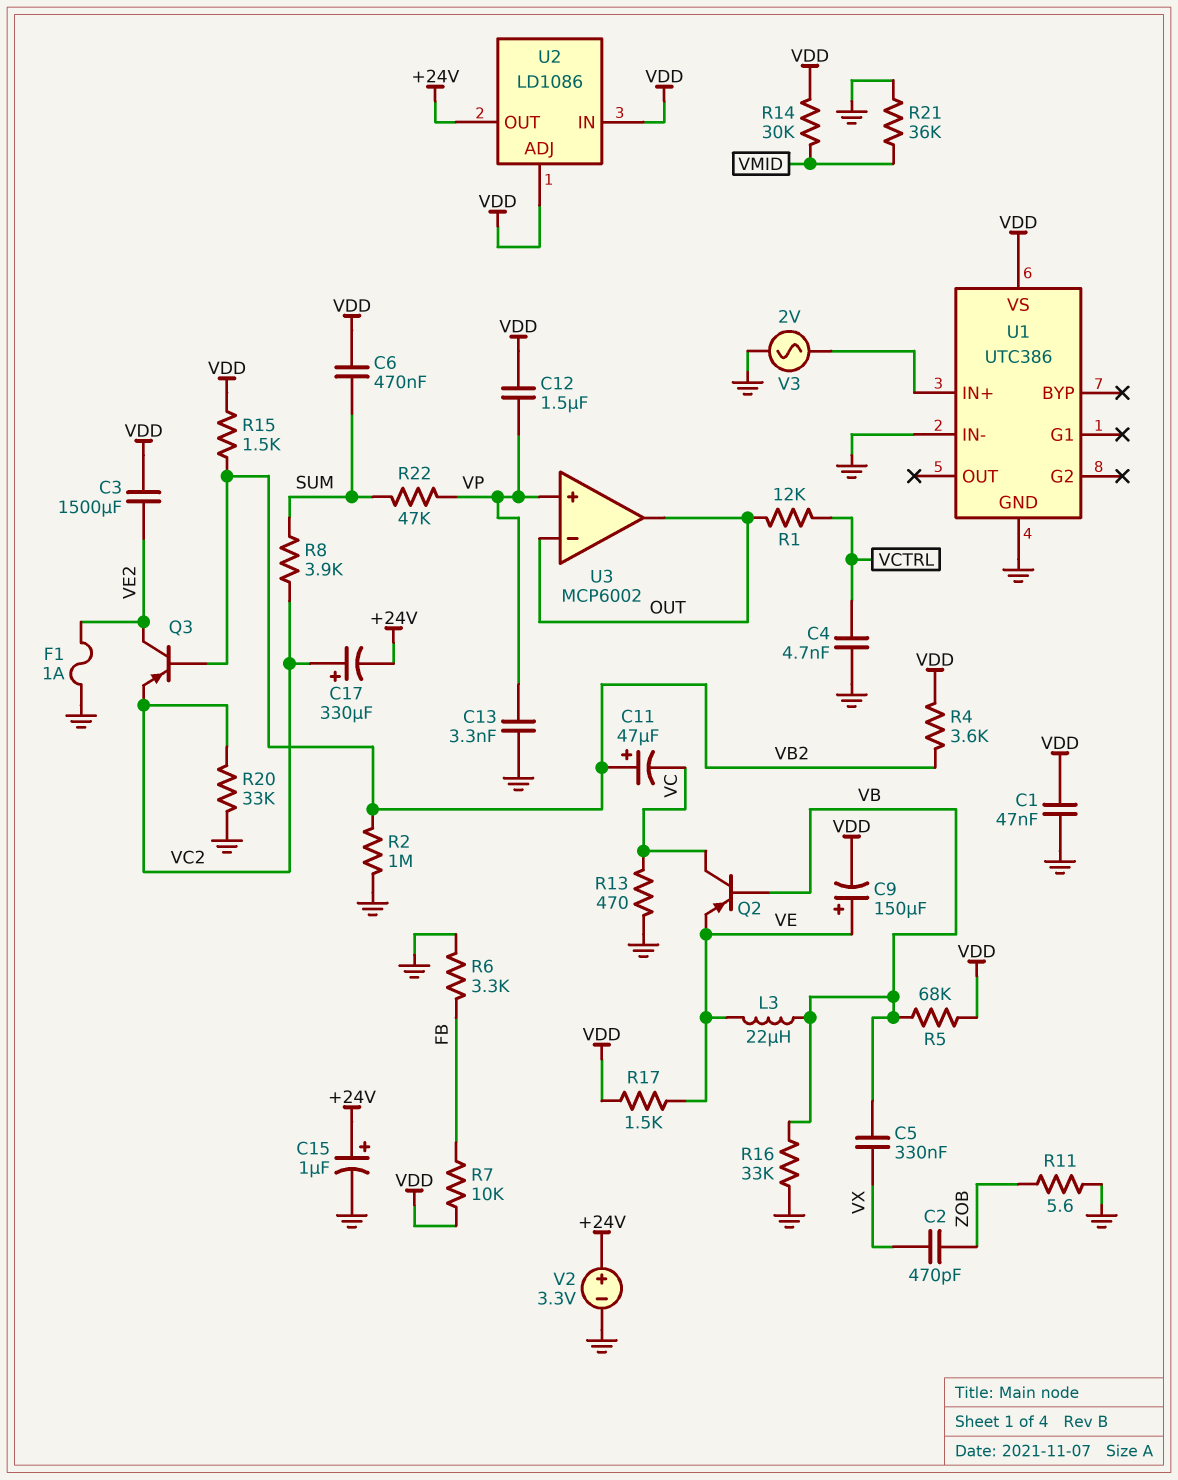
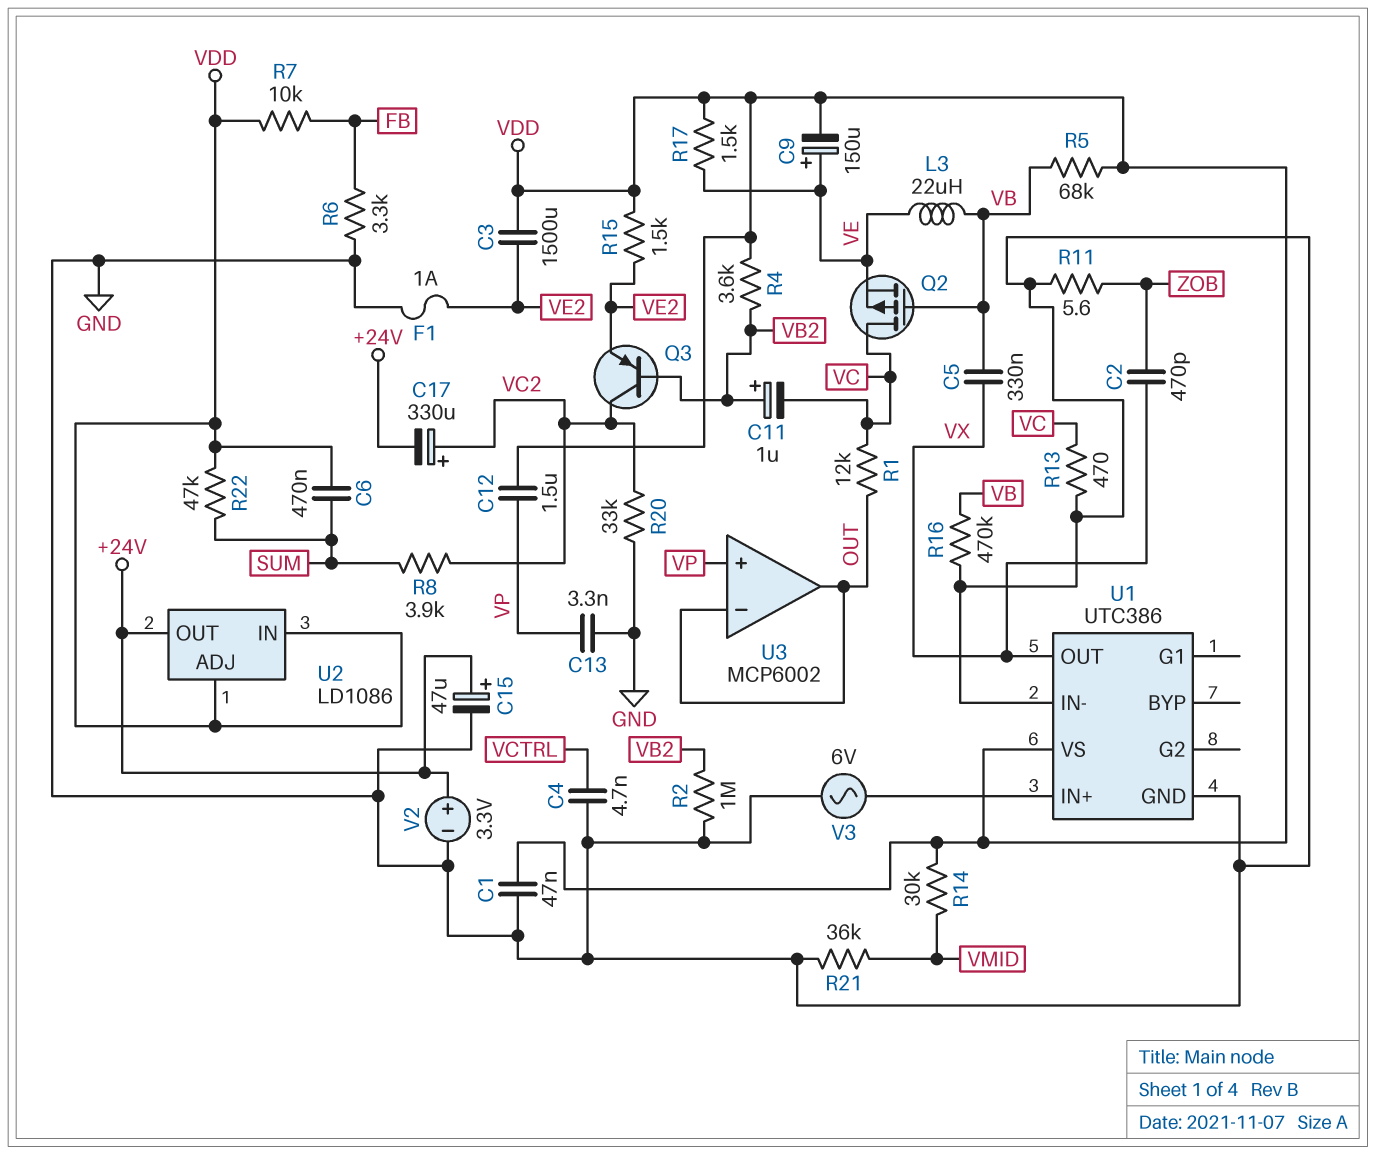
C11: 47uF (plus VB2, minus VC) -> 1uF (plus VB2, minus VC)
C15: 1uF (plus +24V, minus GND) -> 47uF (plus +24V, minus GND)
Q2: PNP (B VB, C VC, E VE) -> PMOS (G VB, D VC, S VE)
Q3: PNP (B VB2, C VE2, E VC2) -> PNP (B VB2, C VC2, E VE2)
R1: 12k (OUT, VCTRL) -> 12k (OUT, VC)
R15: 1.5k (VB2, VDD) -> 1.5k (VDD, VE2)
R16: 33k (GND, VB) -> 470k (GND, VB)
R22: 47k (SUM, VP) -> 47k (SUM, VDD)
U1 pin OUT: none -> VX
V3: AC 2V (GND, U1/IN+) -> AC 6V (GND, U1/IN+)

